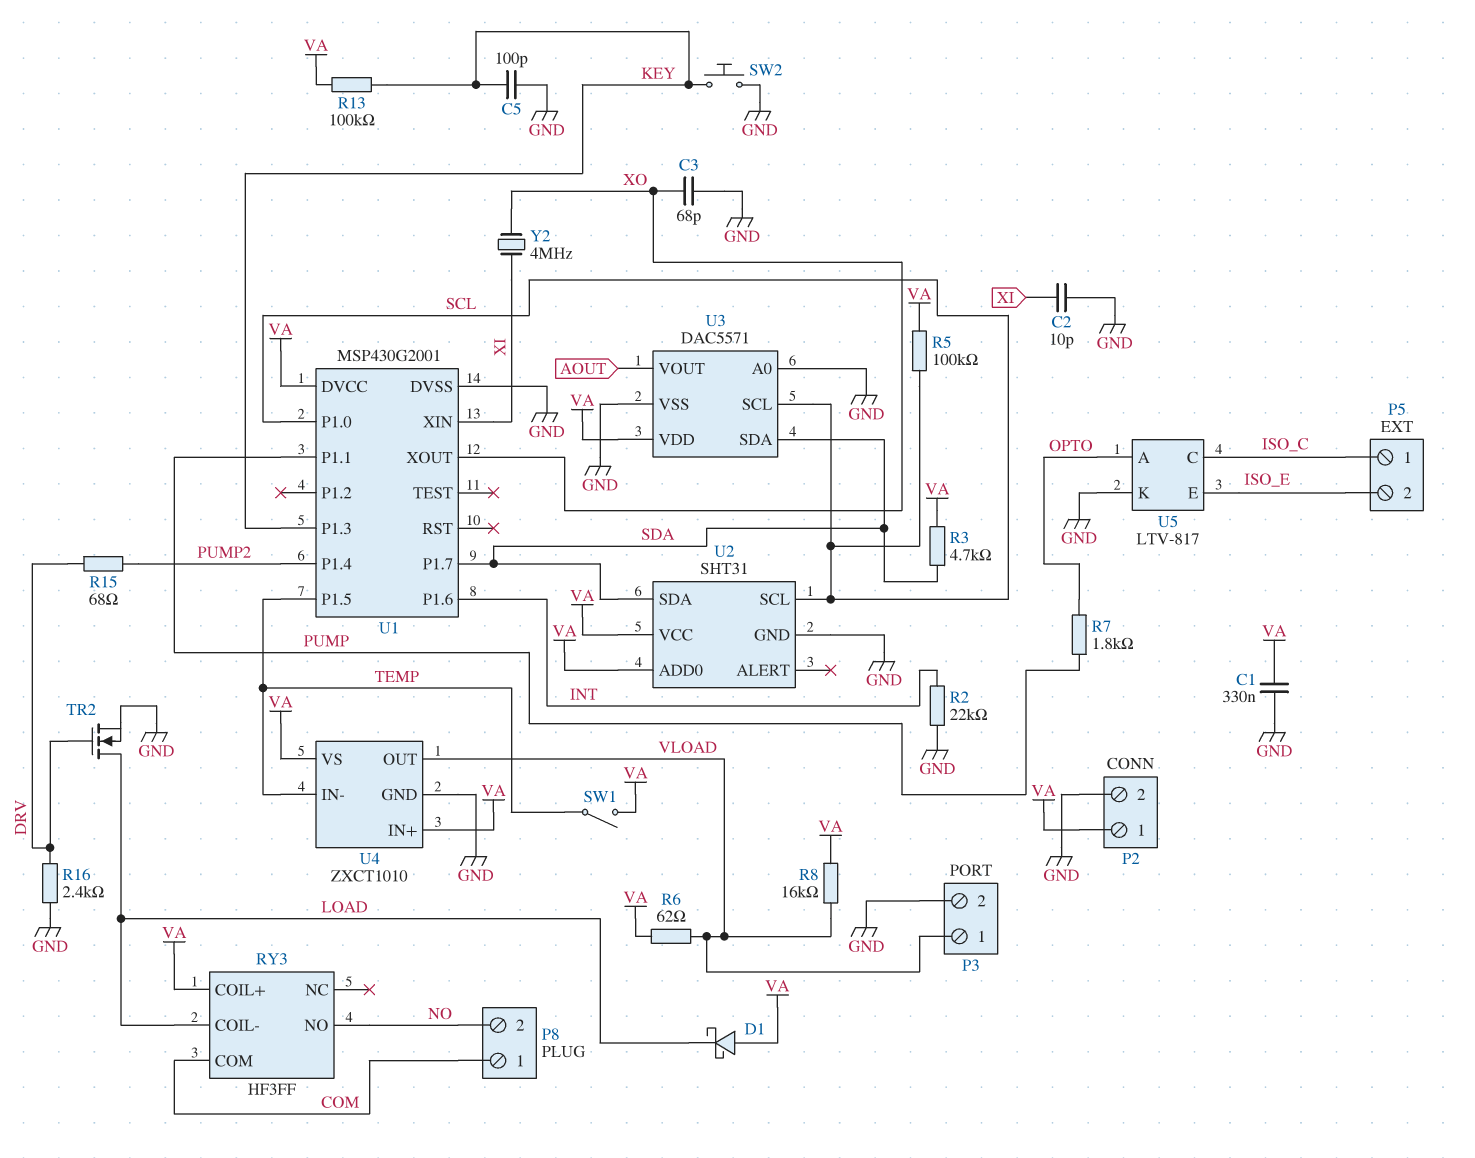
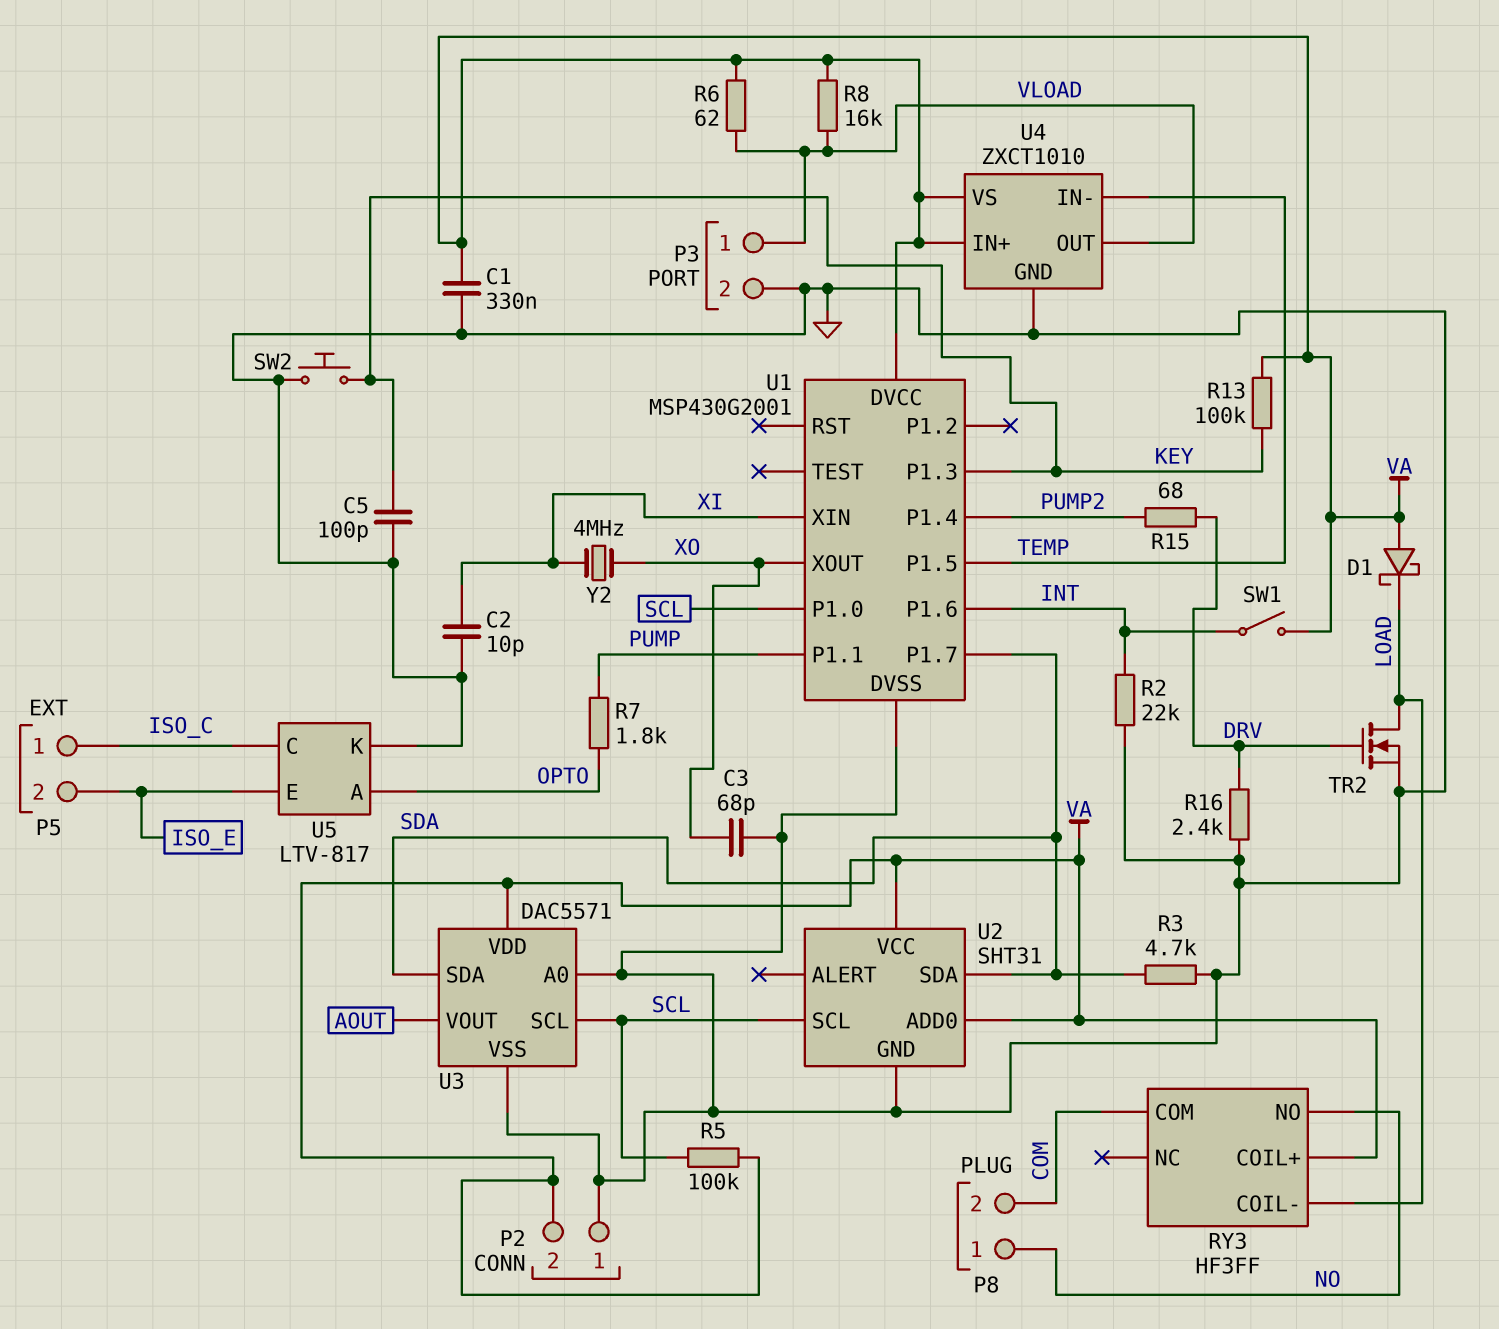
P2 pin 1: VA -> GND
P2 pin 2: GND -> VA
P8 pin 1: COM -> NO
P8 pin 2: NO -> COM
R3: 4.7k (SDA, VA) -> 4.7k (GND, SDA)
SW1: switch (TEMP, VA) -> switch (INT, VA)

